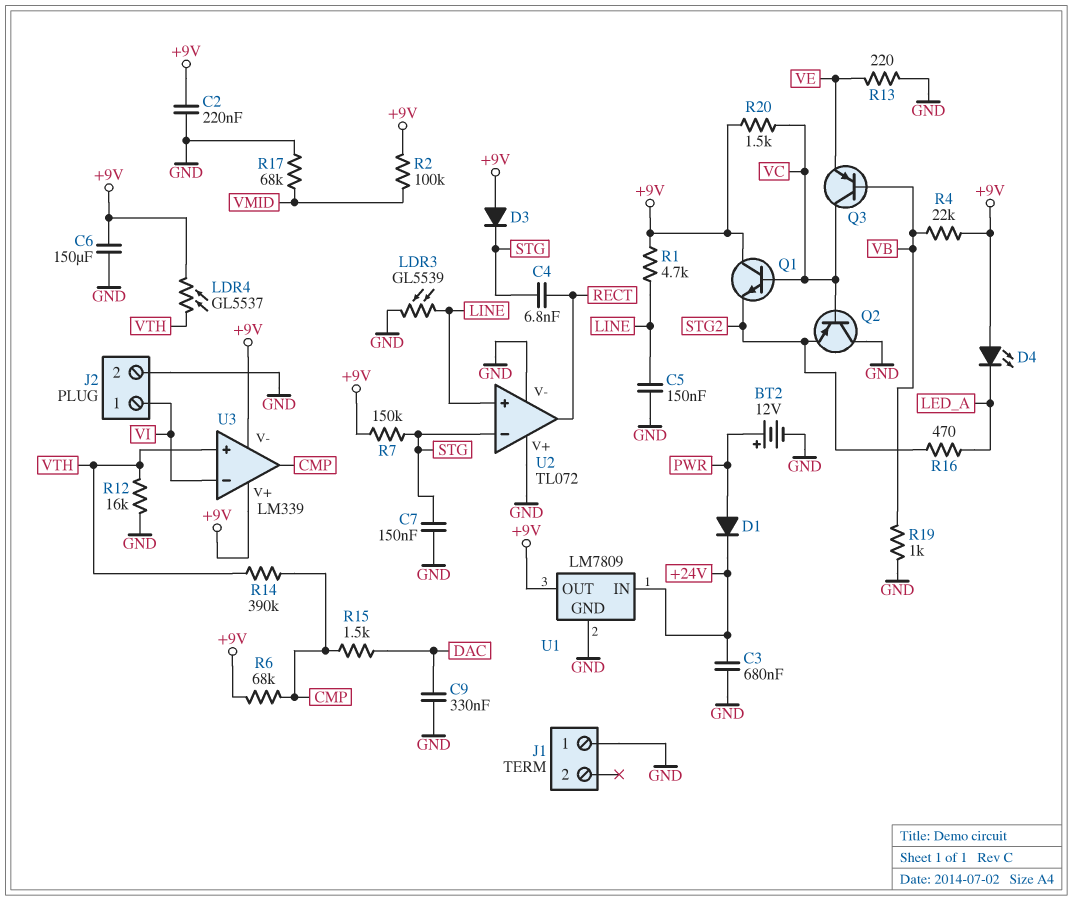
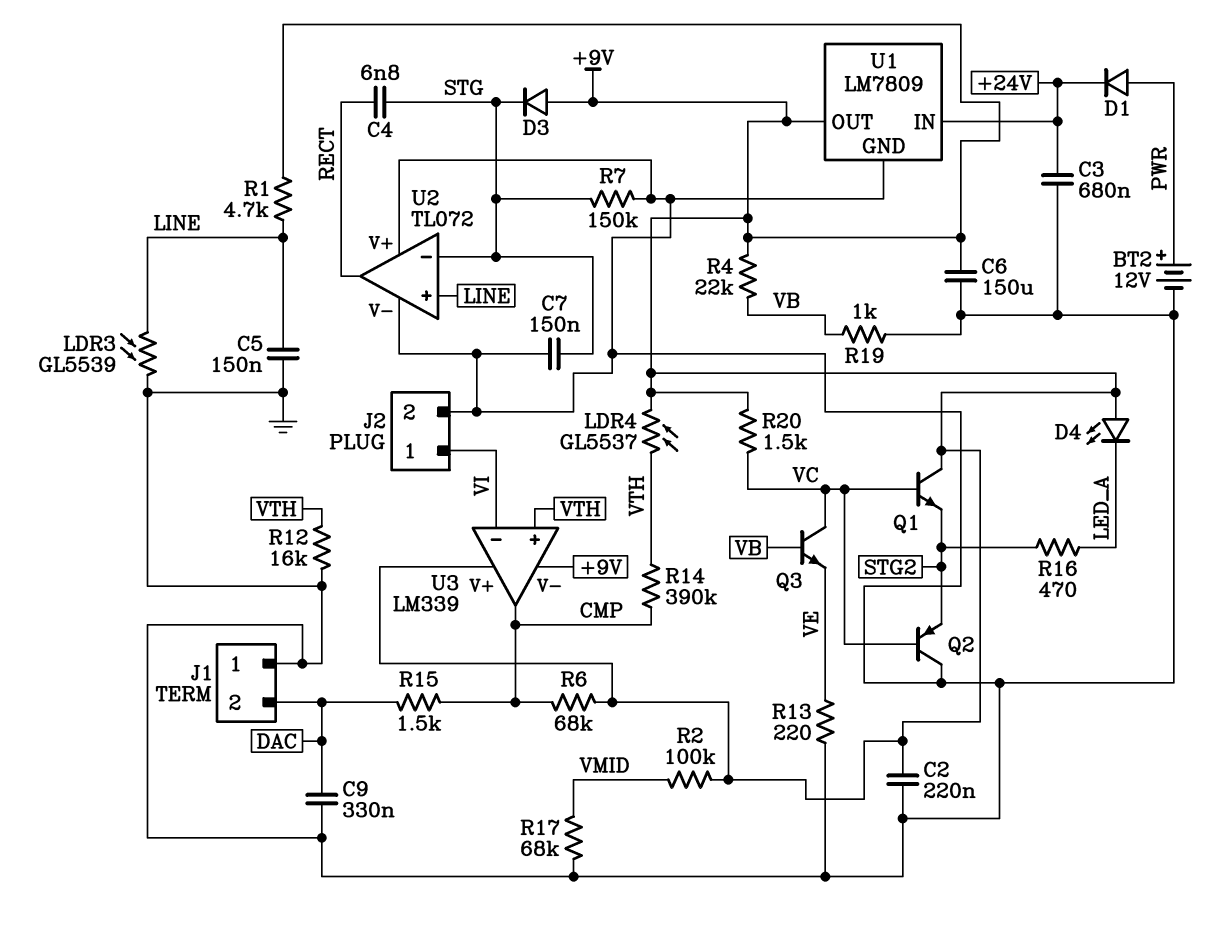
J1 pin 2: none -> DAC
Q3: PNP (B VB, C VC, E VE) -> NPN (B VB, C VC, E VE)
R7: 150k (+9V, STG) -> 150k (GND, STG)

